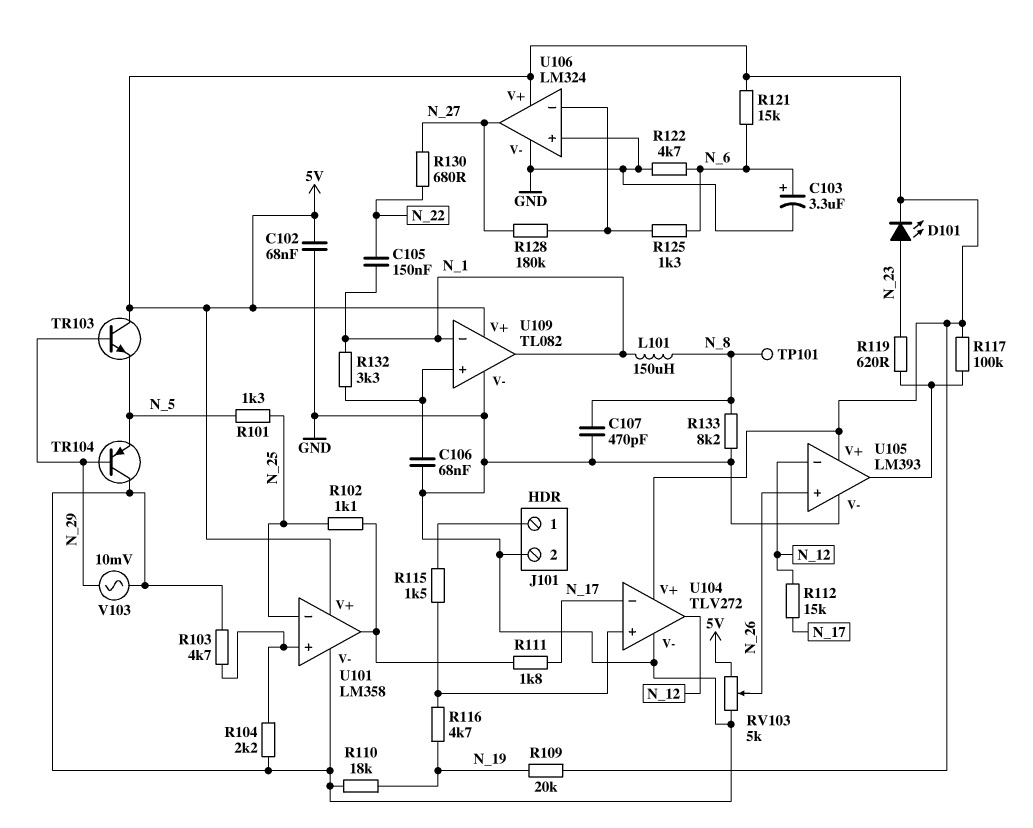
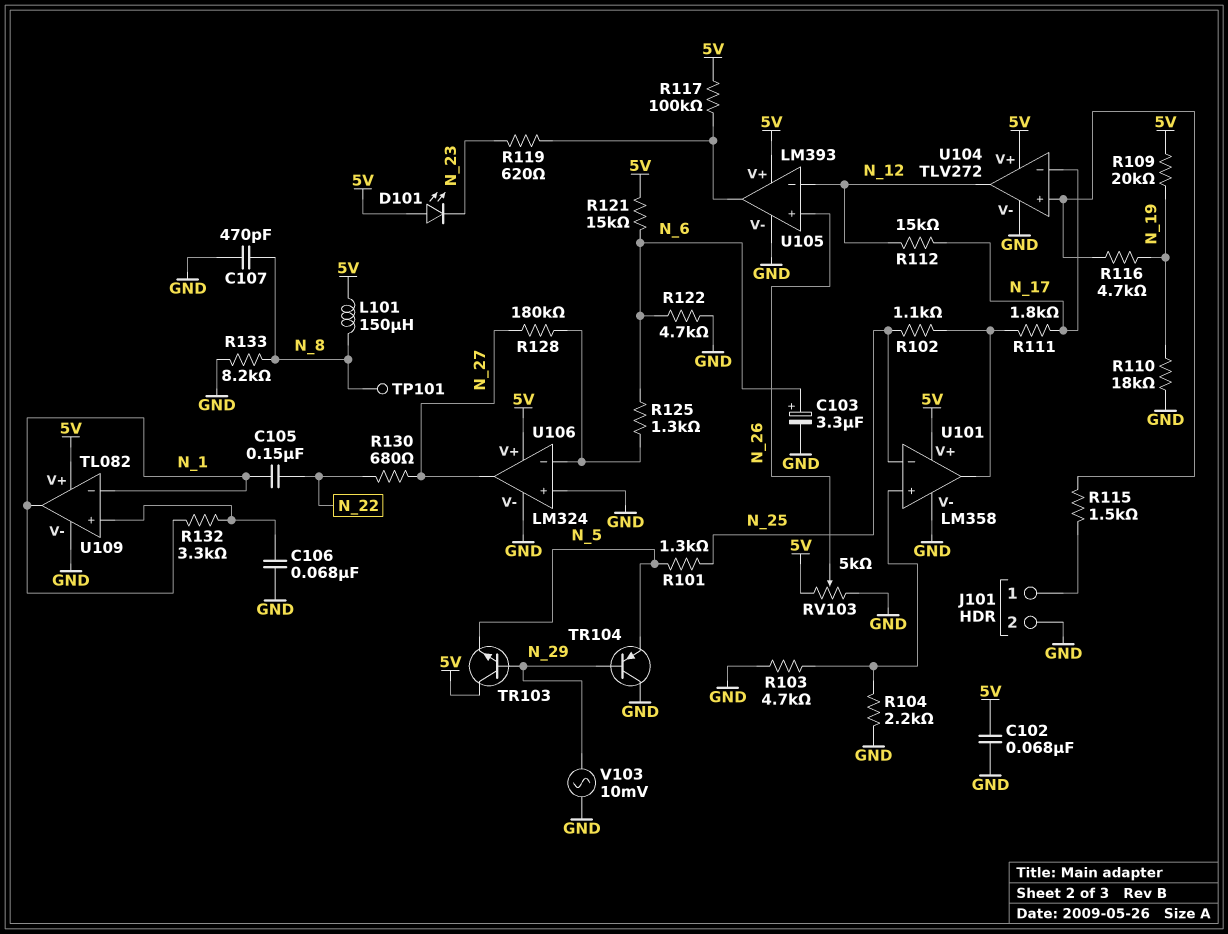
D101: LED (A N_23, K 5V) -> LED (A 5V, K N_23)
L101: 150uH (N_1, N_8) -> 150uH (5V, N_8)

